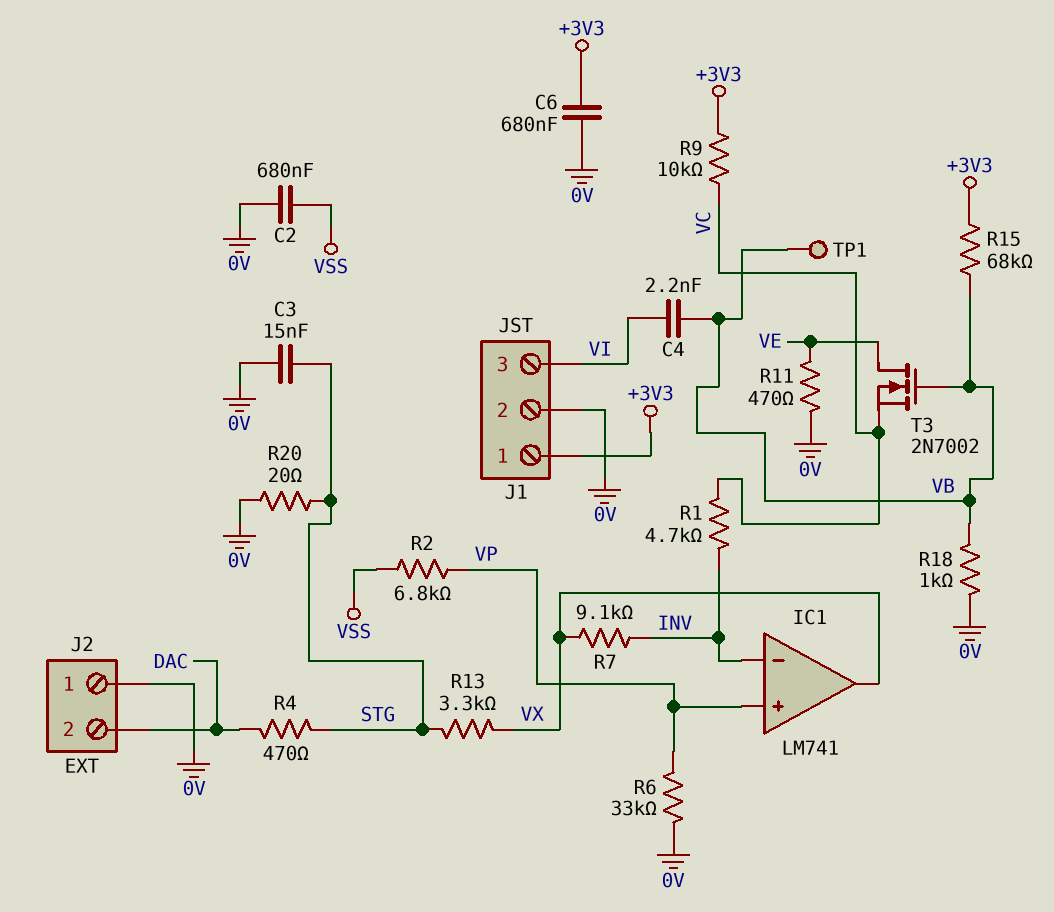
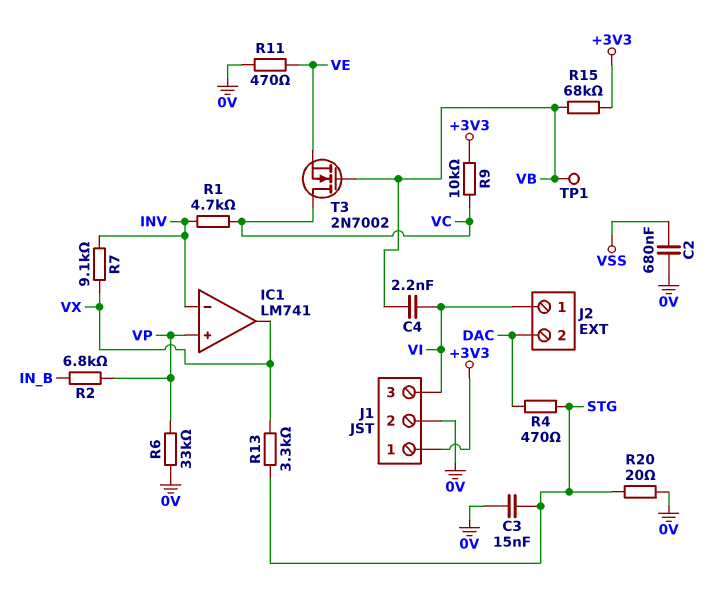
C6: 680nF (+3V3, 0V) -> none
J2 pin 1: 0V -> VI
R2: 6.8k (VP, VSS) -> 6.8k (IN_B, VP)
R18: 1k (0V, VB) -> none
T3: NMOS 2N7002 (G VB, D VE, S VC) -> NMOS 2N7002 (G VB, D VC, S VE)

